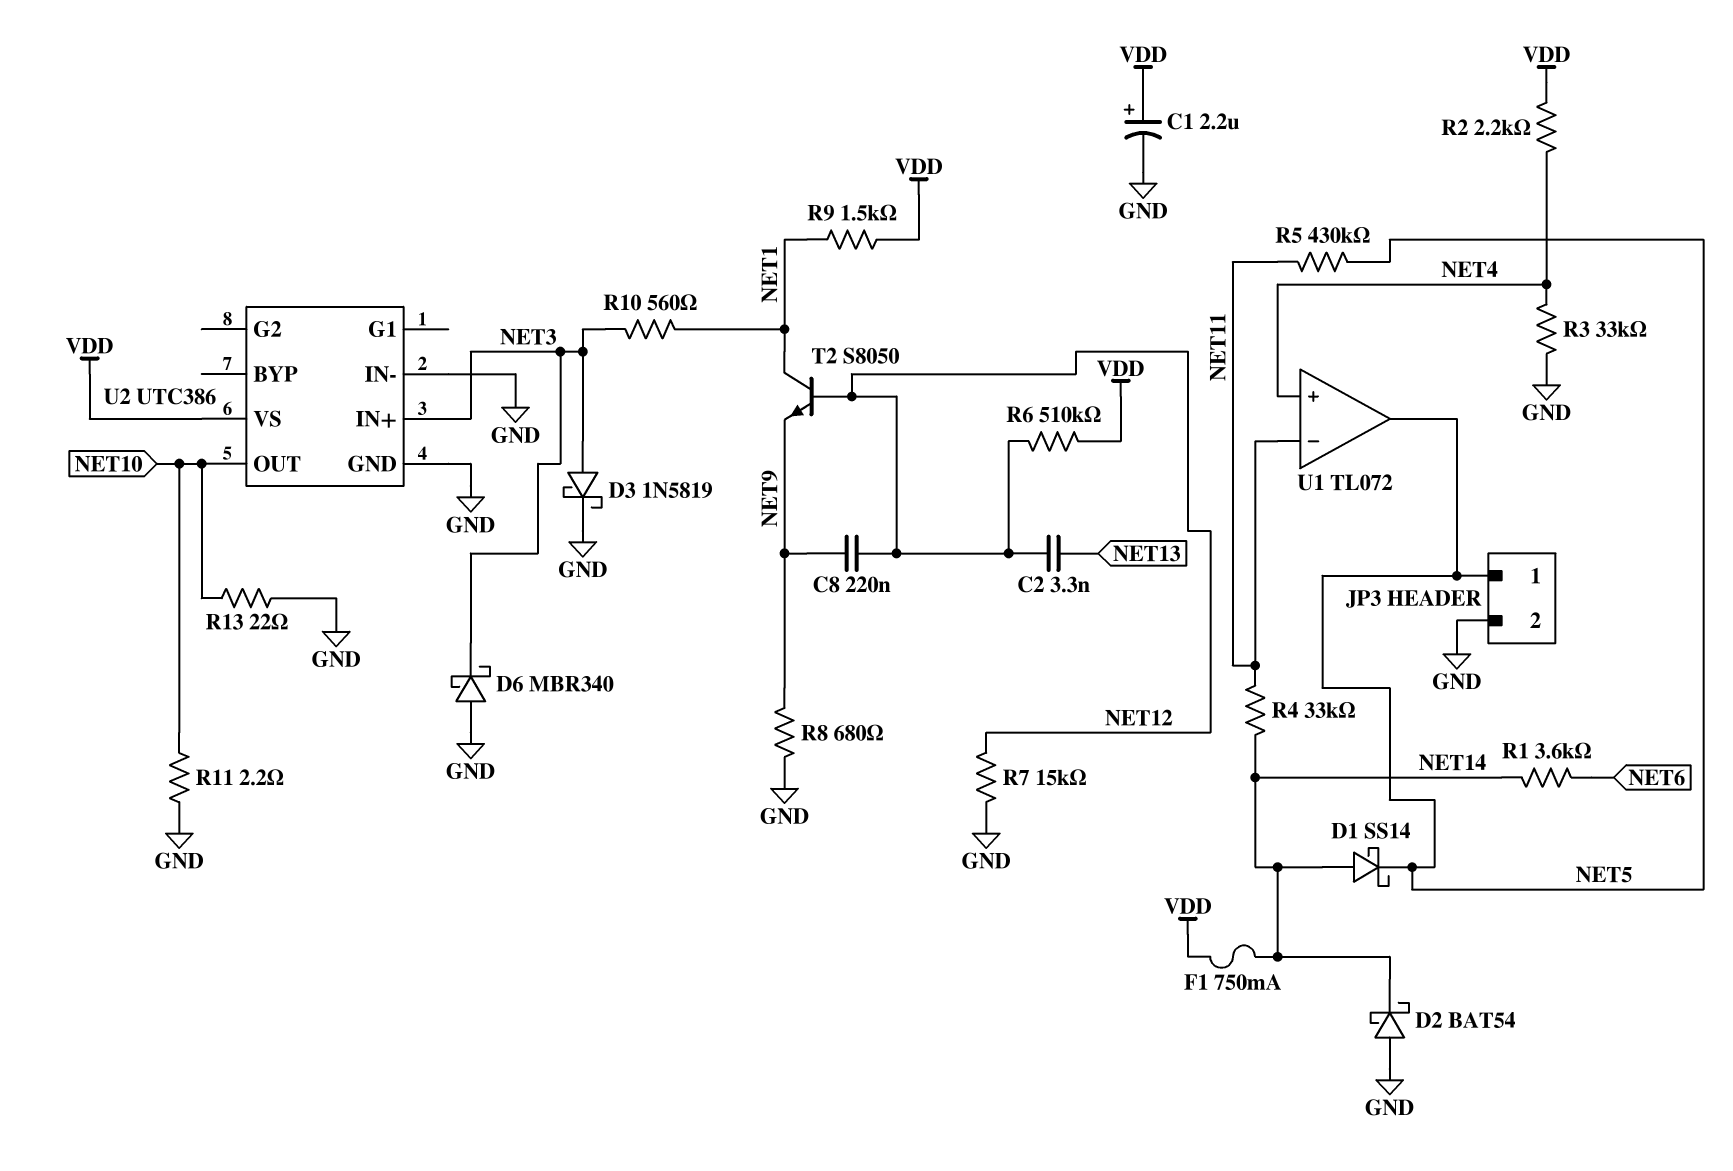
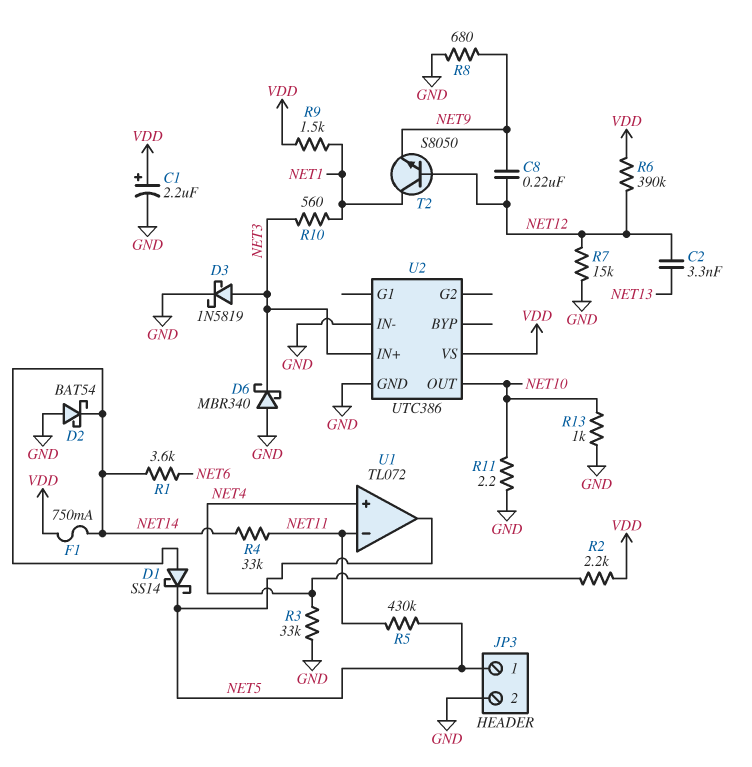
R6: 510k (NET12, VDD) -> 390k (NET12, VDD)
R13: 22 (GND, NET10) -> 1k (GND, NET10)

